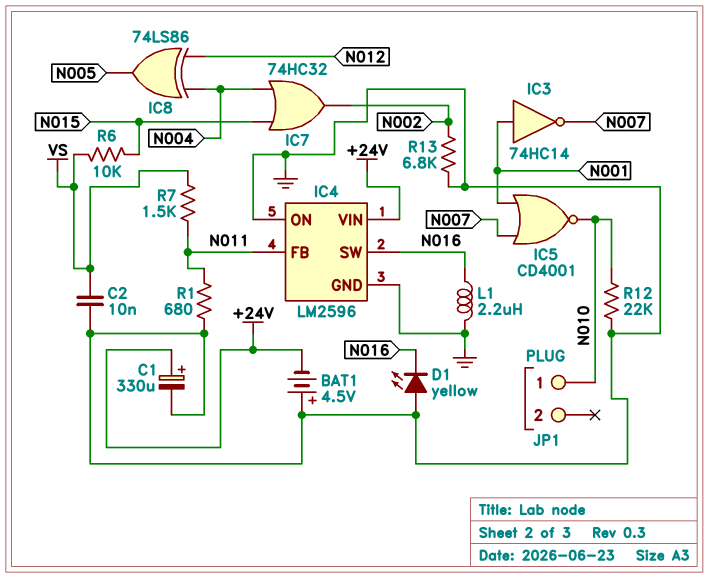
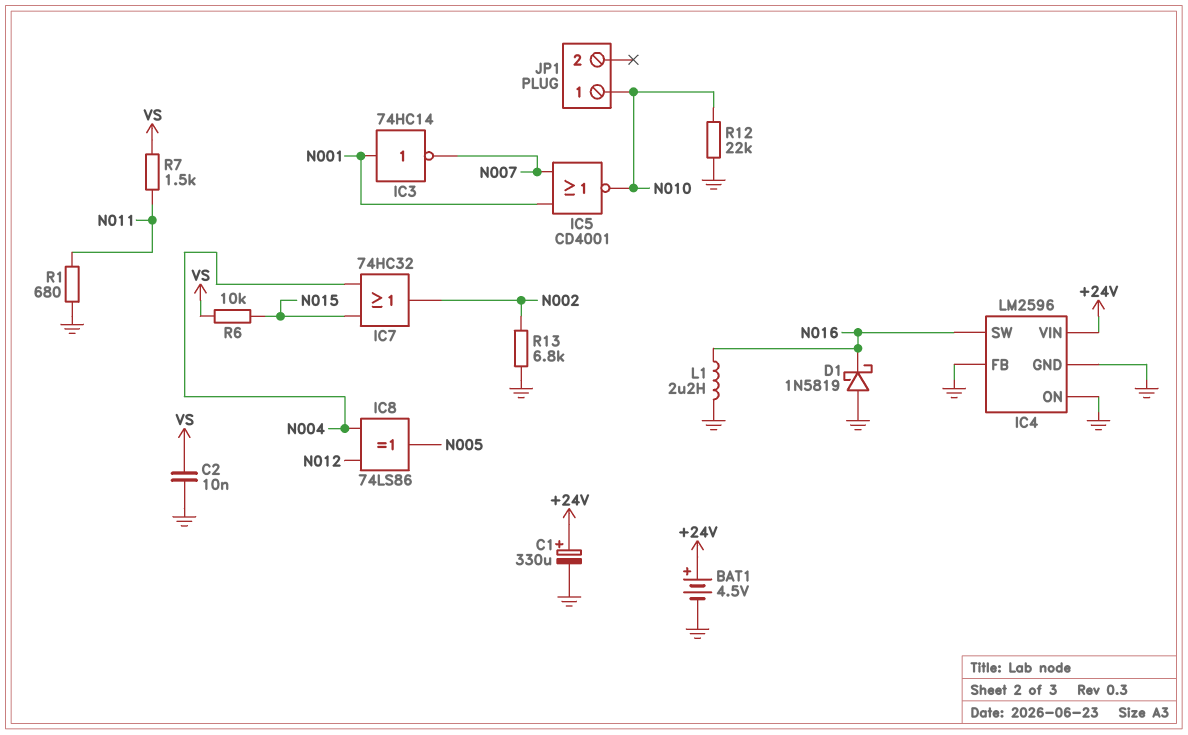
BAT1: 4.5V (plus GND, minus +24V) -> 4.5V (plus +24V, minus GND)
D1: LED yellow (A GND, K N016) -> schottky 1N5819 (A GND, K N016)
IC4 pin FB: N011 -> GND

